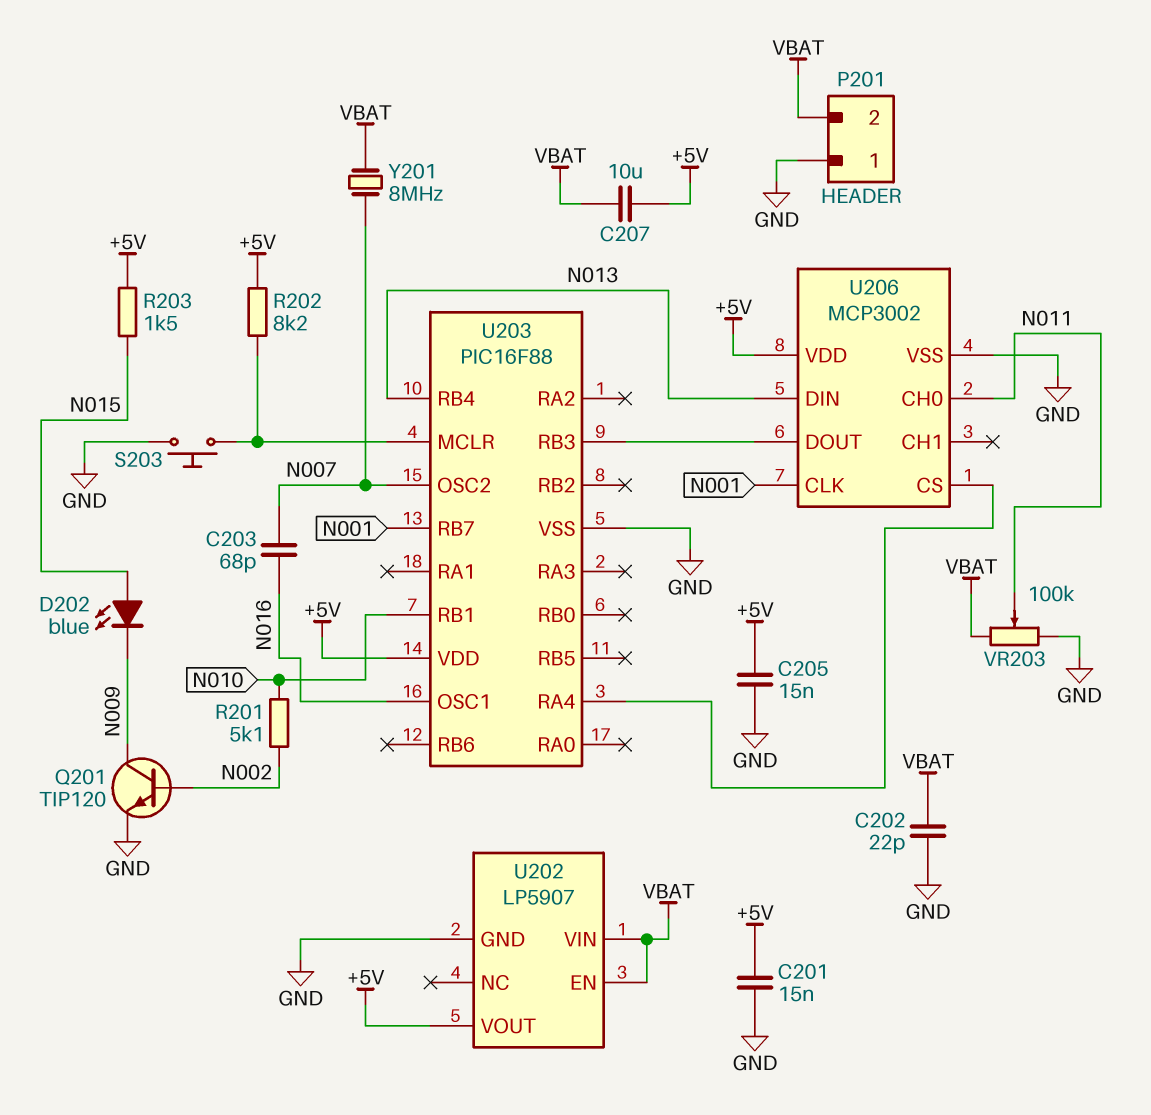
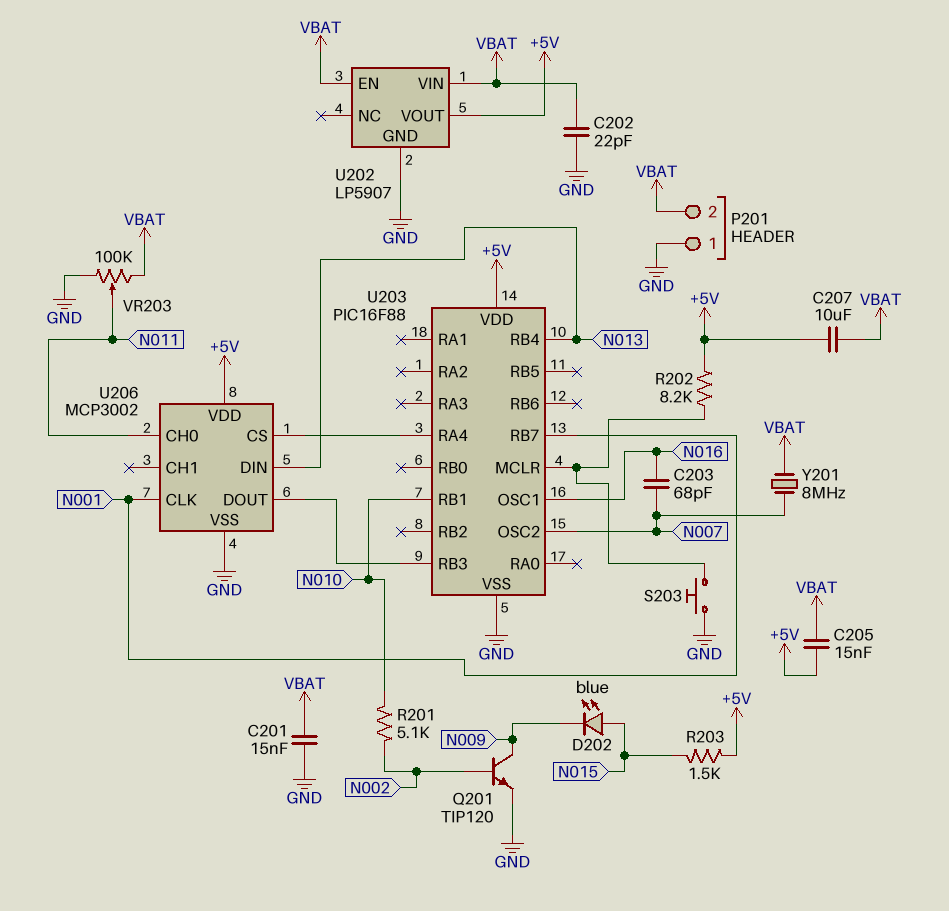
C201: 15nF (+5V, GND) -> 15nF (GND, VBAT)
C205: 15nF (+5V, GND) -> 15nF (+5V, VBAT)

